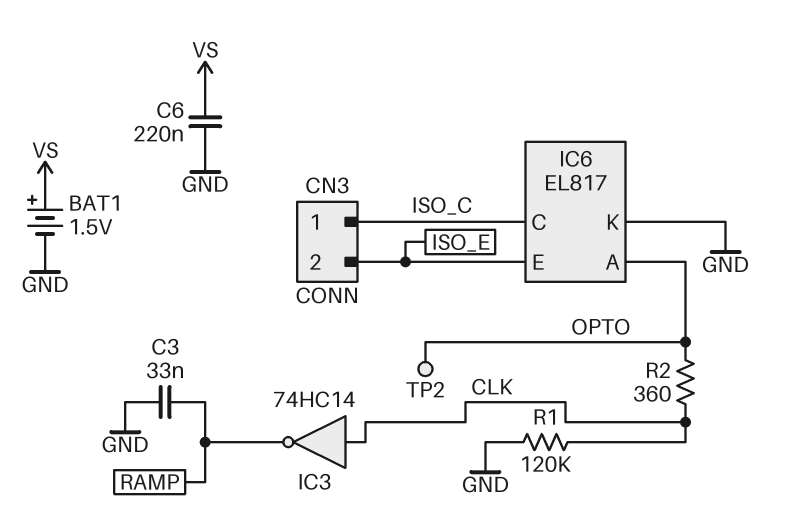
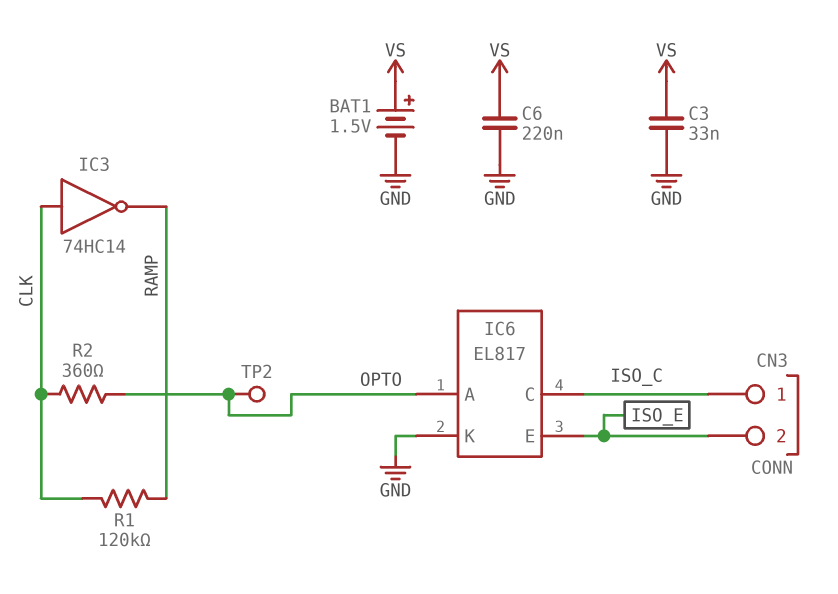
C3: 33nF (GND, RAMP) -> 33nF (GND, VS)
R1: 120k (CLK, GND) -> 120k (CLK, RAMP)

